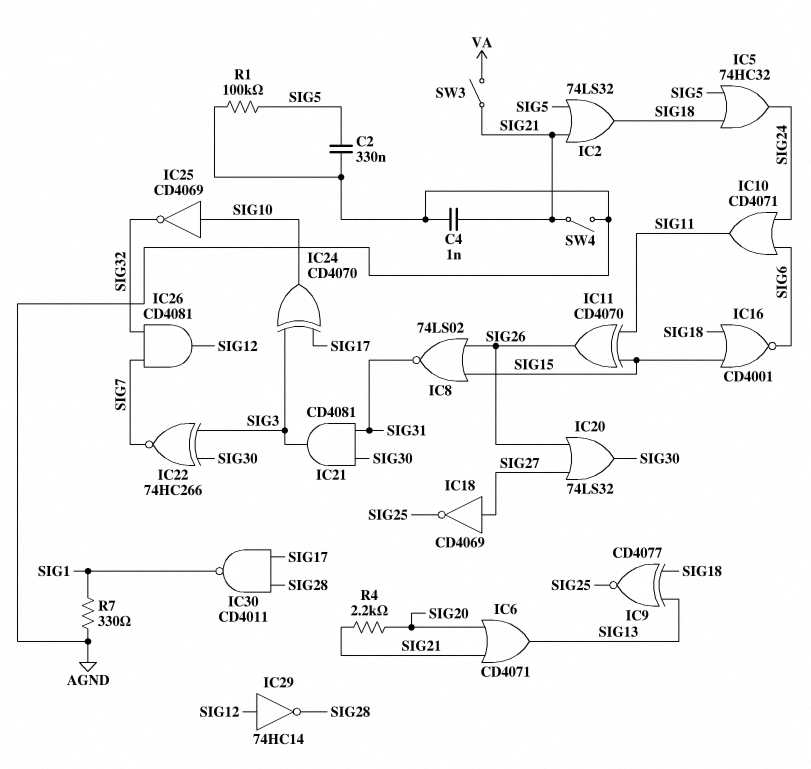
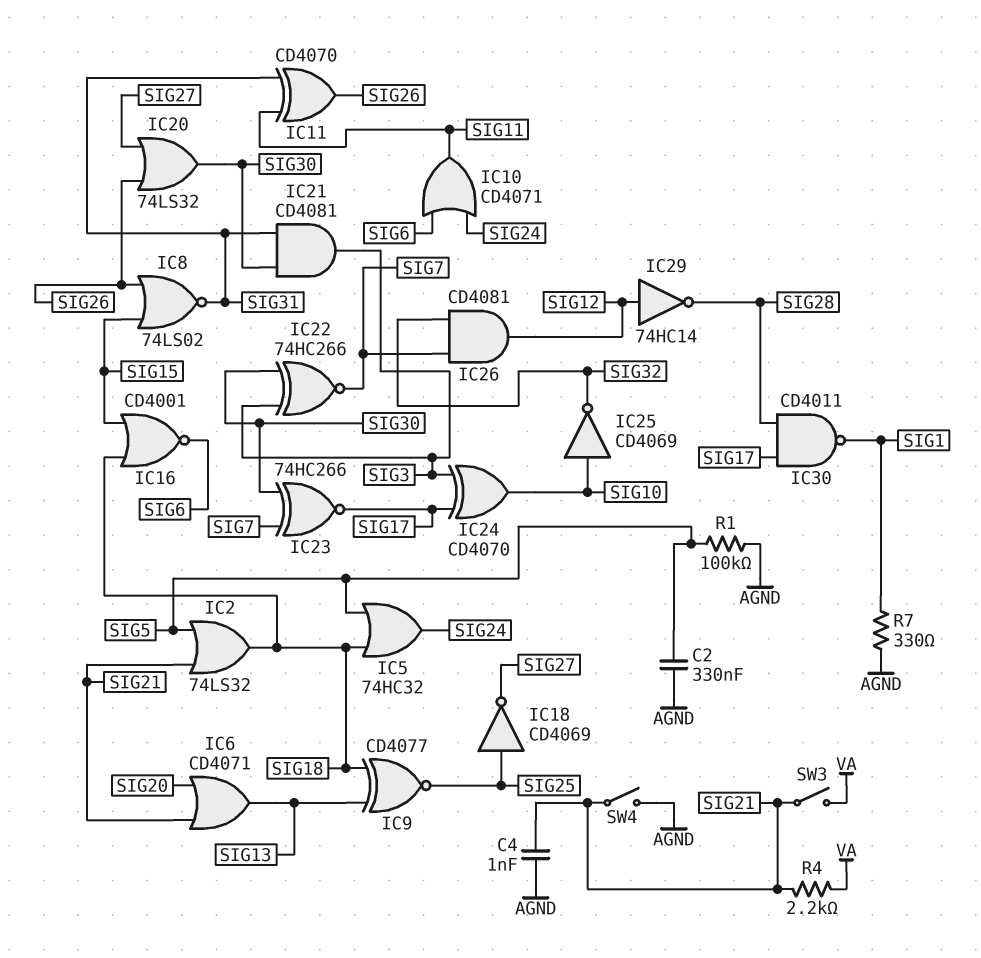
IC11: XOR CD4070 (in SIG11, in SIG15, out SIG26) -> XOR CD4070 (in SIG11, in SIG31, out SIG26)
IC18: NOT CD4069 (in SIG27, out SIG25) -> NOT CD4069 (in SIG25, out SIG27)
IC23: none -> XNOR 74HC266 (in SIG7, in SIG30, out SIG17)
R4: 2.2k (SIG20, SIG21) -> 2.2k (SIG21, VA)

